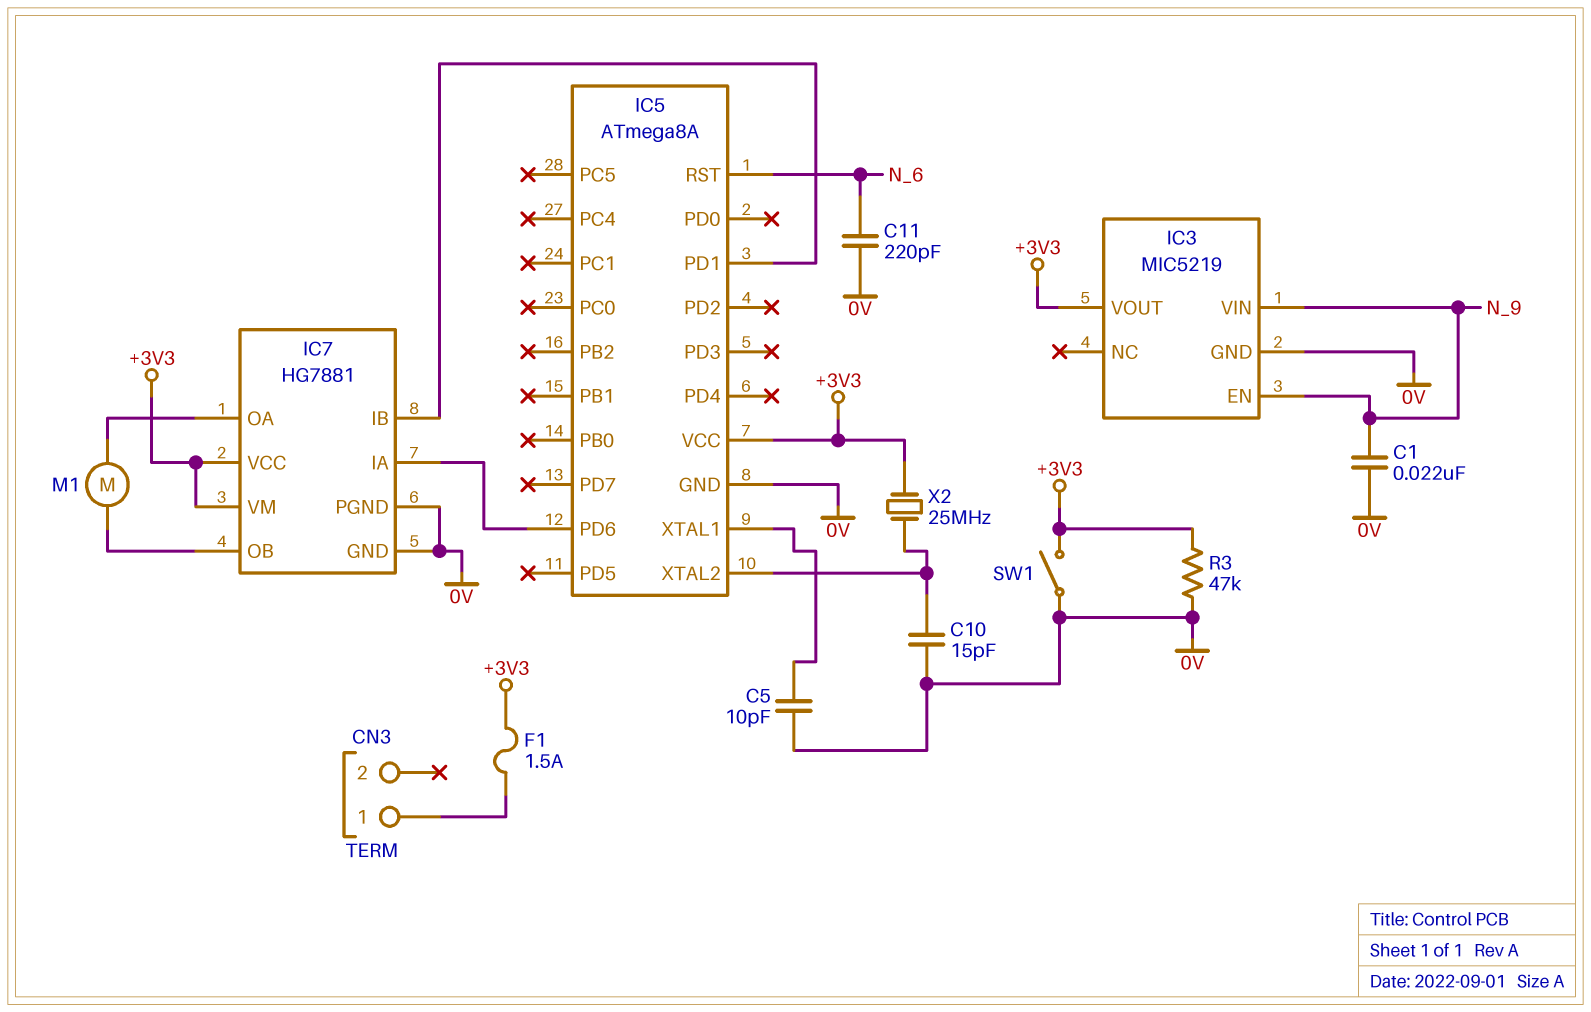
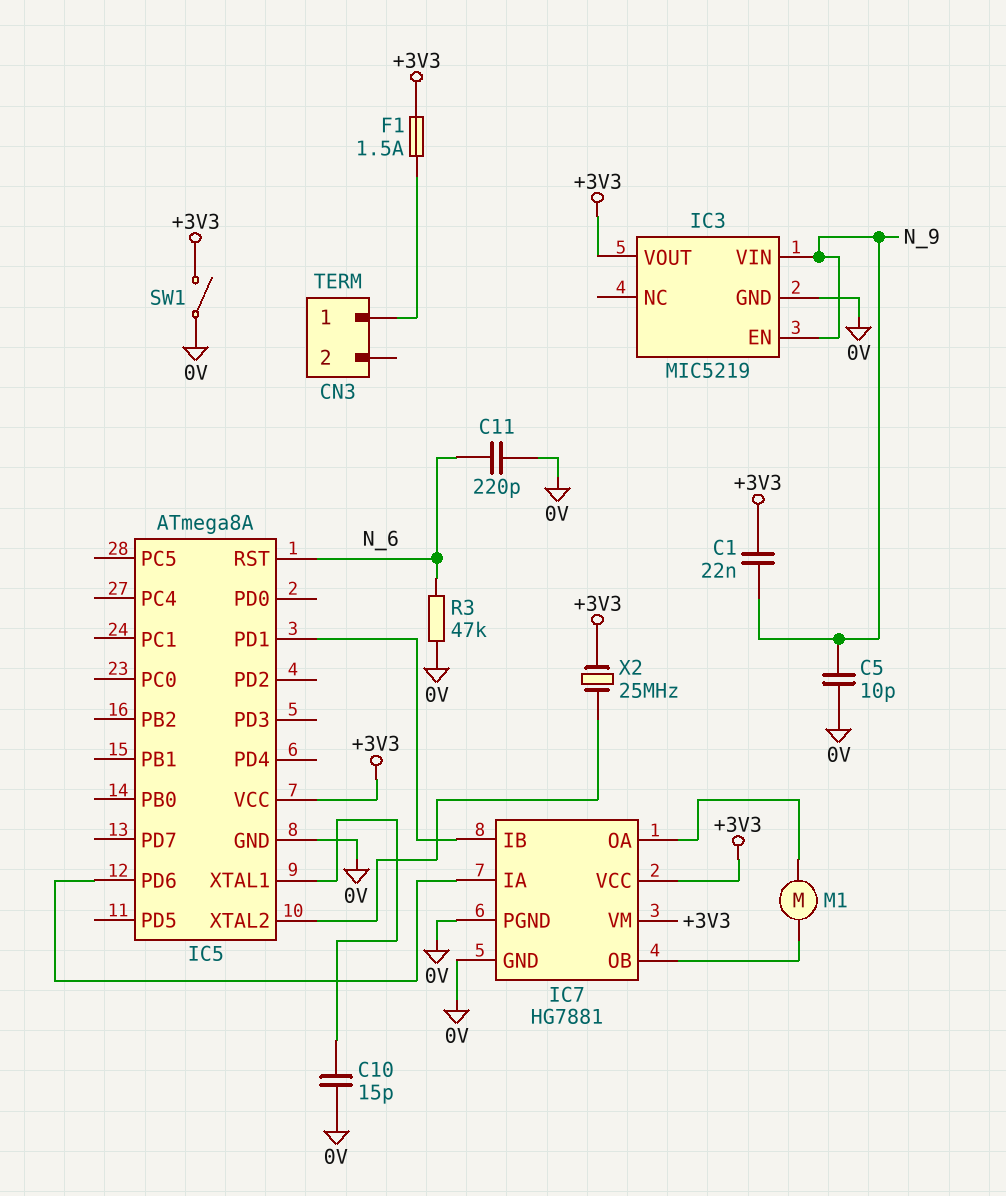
C1: 22nF (0V, N_9) -> 22nF (+3V3, N_9)
C5: 10pF (0V, IC5/XTAL1) -> 10pF (0V, N_9)
C10: 15pF (0V, IC5/XTAL2) -> 15pF (0V, IC5/XTAL1)
R3: 47k (+3V3, 0V) -> 47k (0V, N_6)

